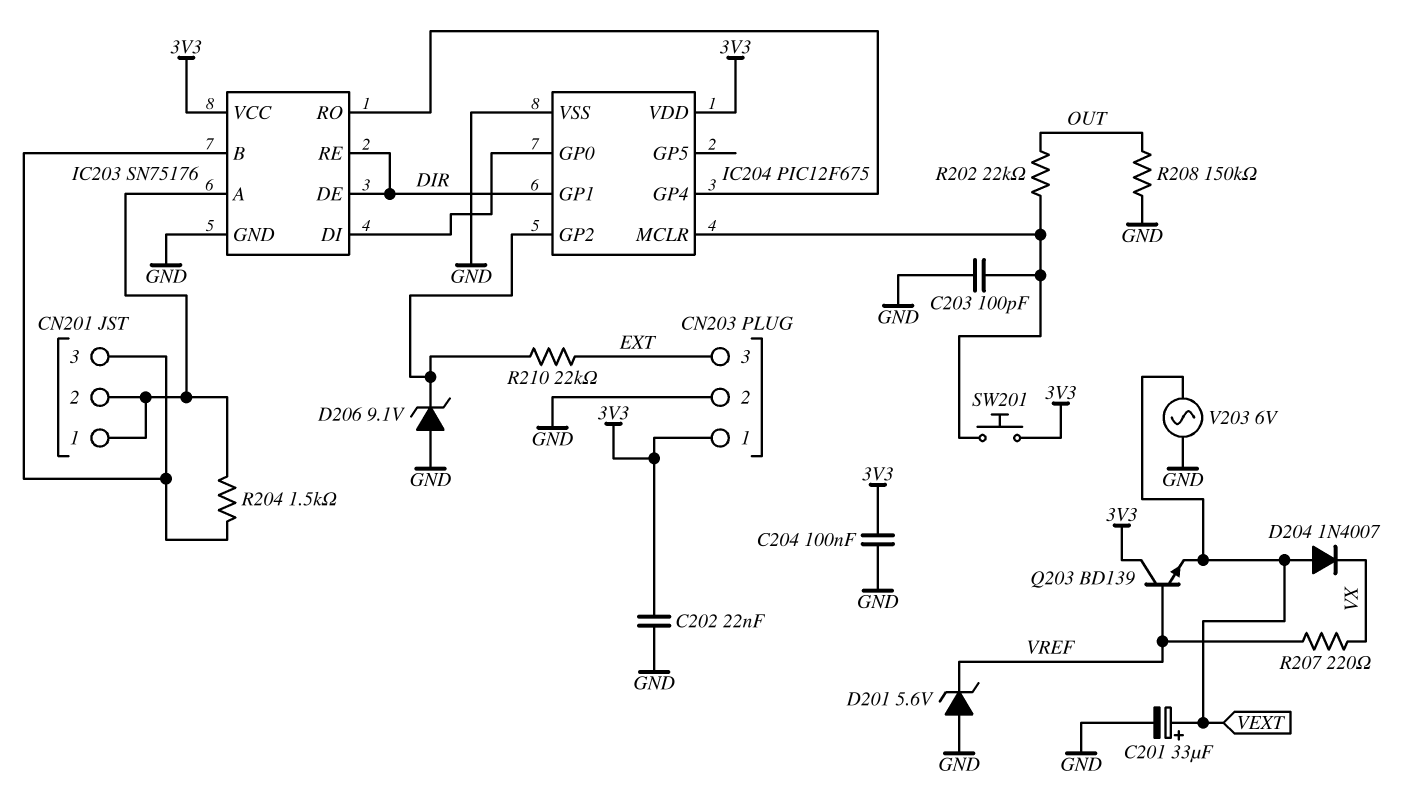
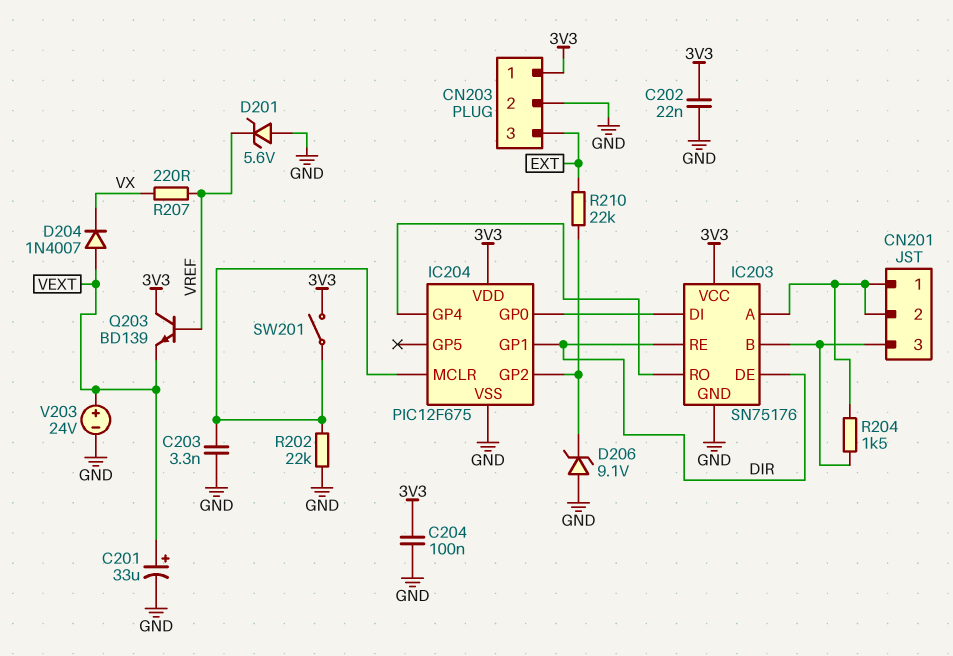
C203: 100pF (GND, IC204/MCLR) -> 3.3nF (GND, IC204/MCLR)
R202: 22k (IC204/MCLR, OUT) -> 22k (GND, IC204/MCLR)
R208: 150k (GND, OUT) -> none
SW201: button (3V3, IC204/MCLR) -> switch (3V3, IC204/MCLR)
V203: AC 6V (GND, VEXT) -> 24V (plus VEXT, minus GND)

